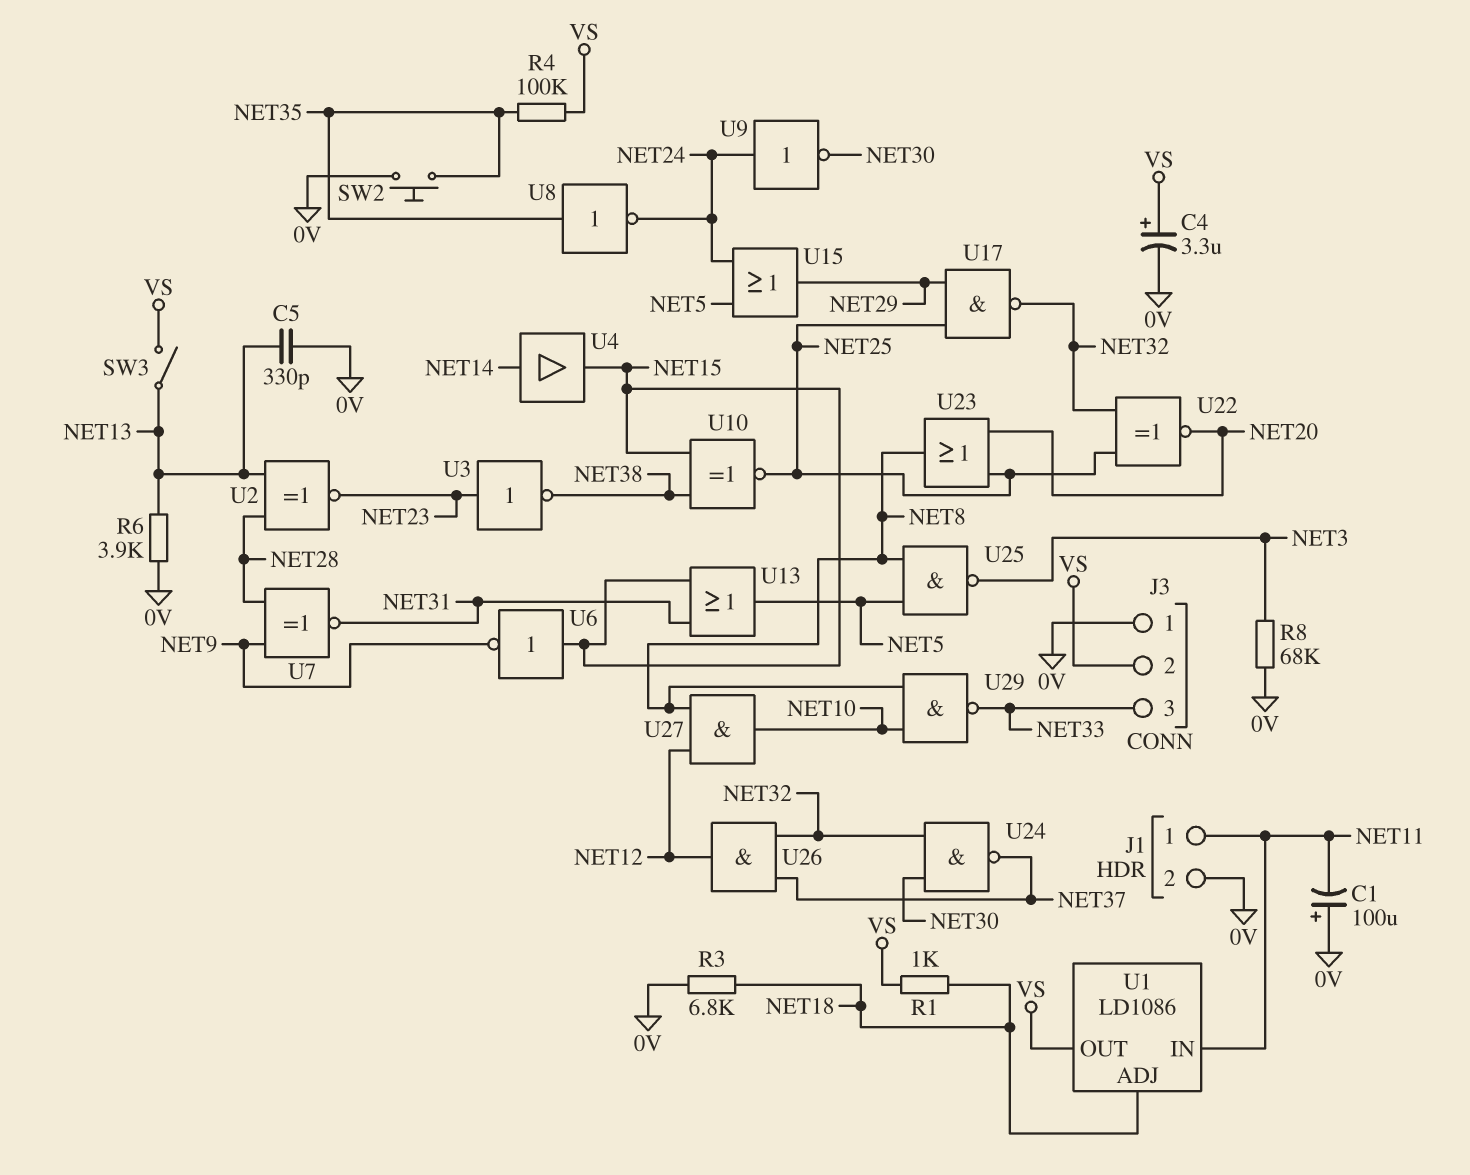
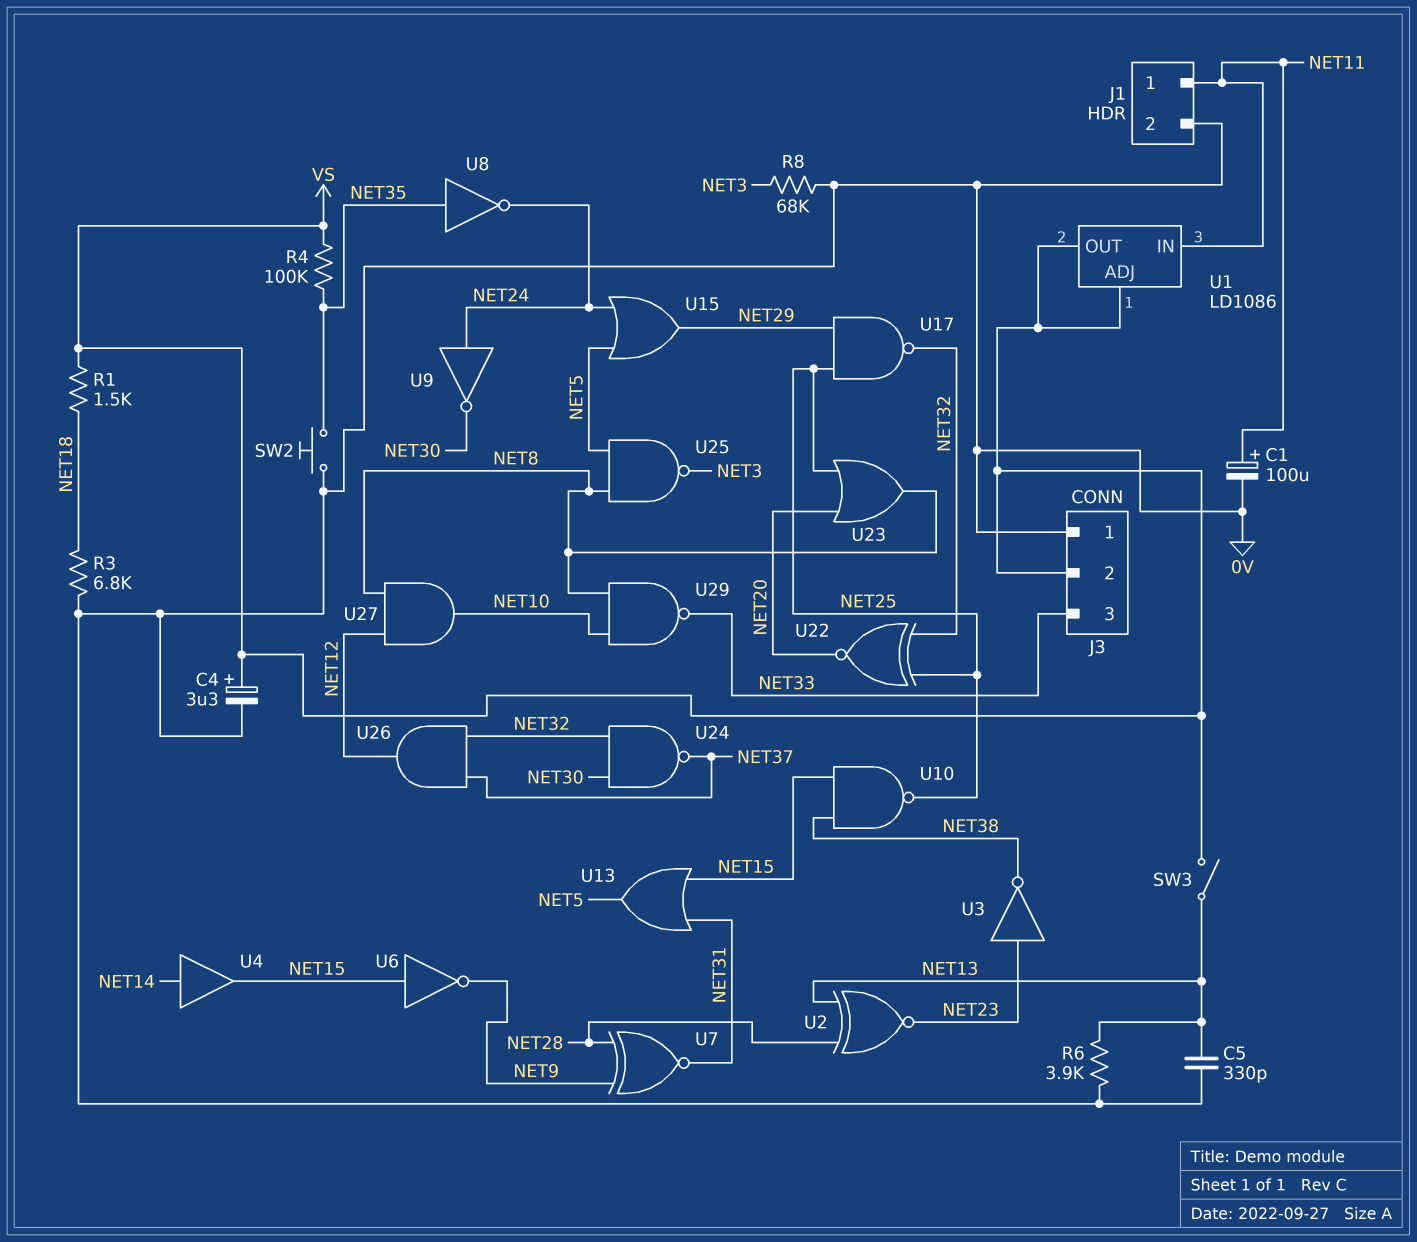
C1: 100uF (plus 0V, minus NET11) -> 100uF (plus NET11, minus 0V)
R1: 1k (NET18, VS) -> 1.5k (NET18, VS)
U1 pin ADJ: NET18 -> VS
U10: XNOR (in NET15, in NET38, out NET25) -> NAND (in NET15, in NET38, out NET25)

